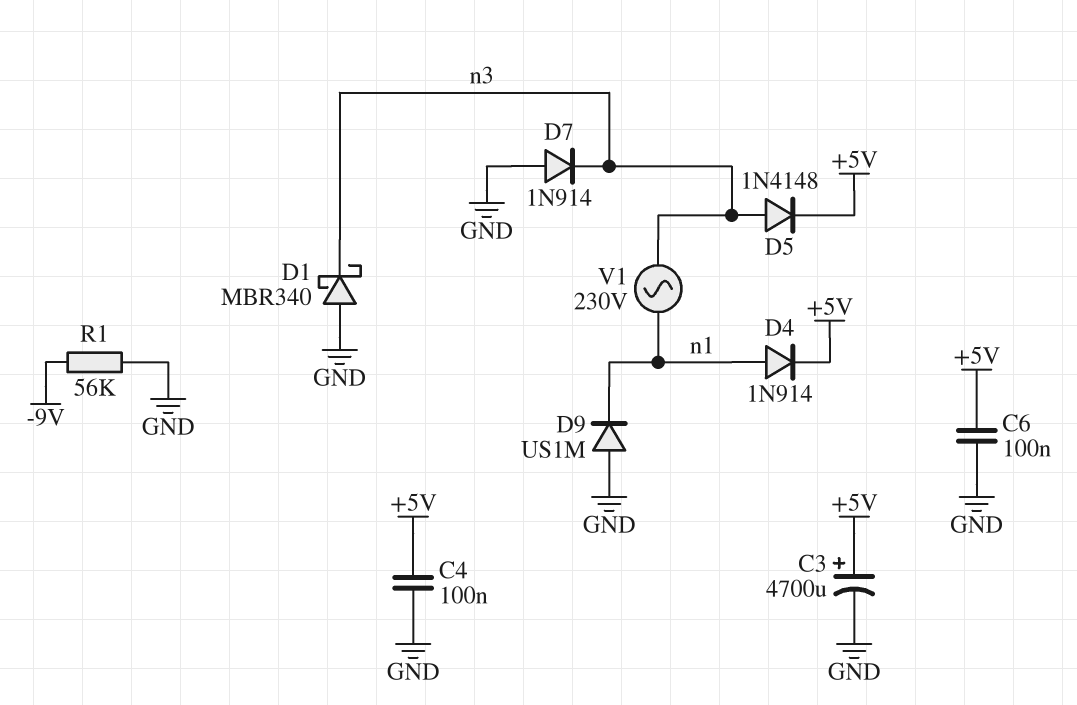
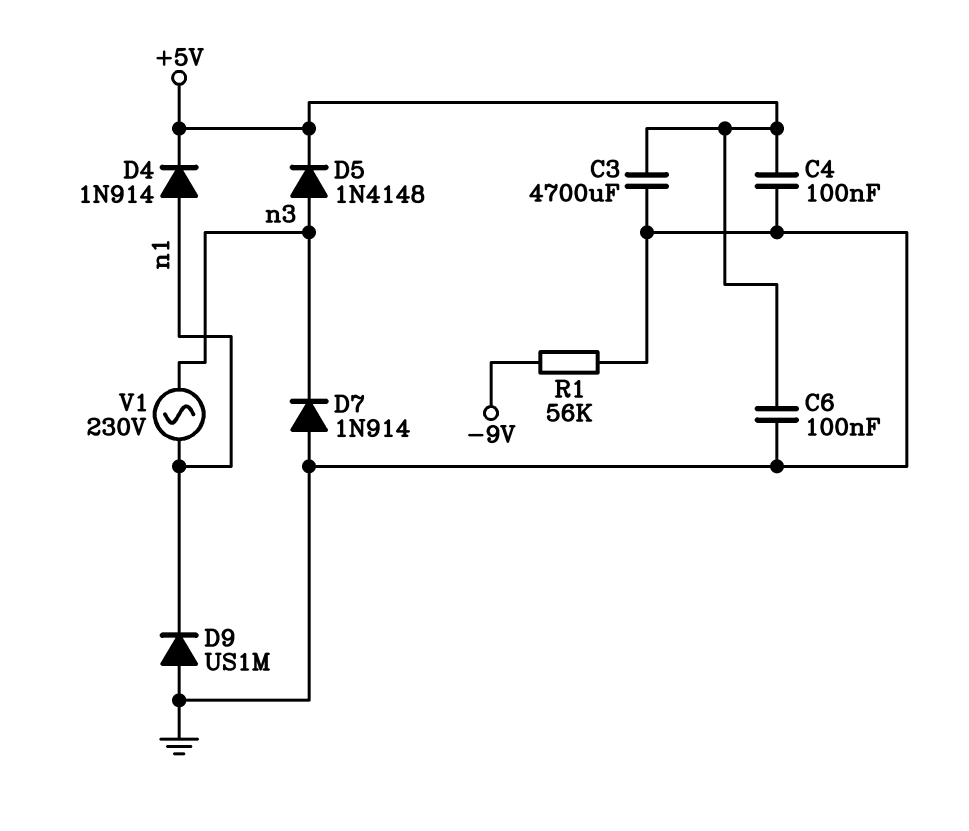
C3: 4700uF (plus +5V, minus GND) -> 4700uF (+5V, GND)
D1: schottky MBR340 (A GND, K n3) -> none

